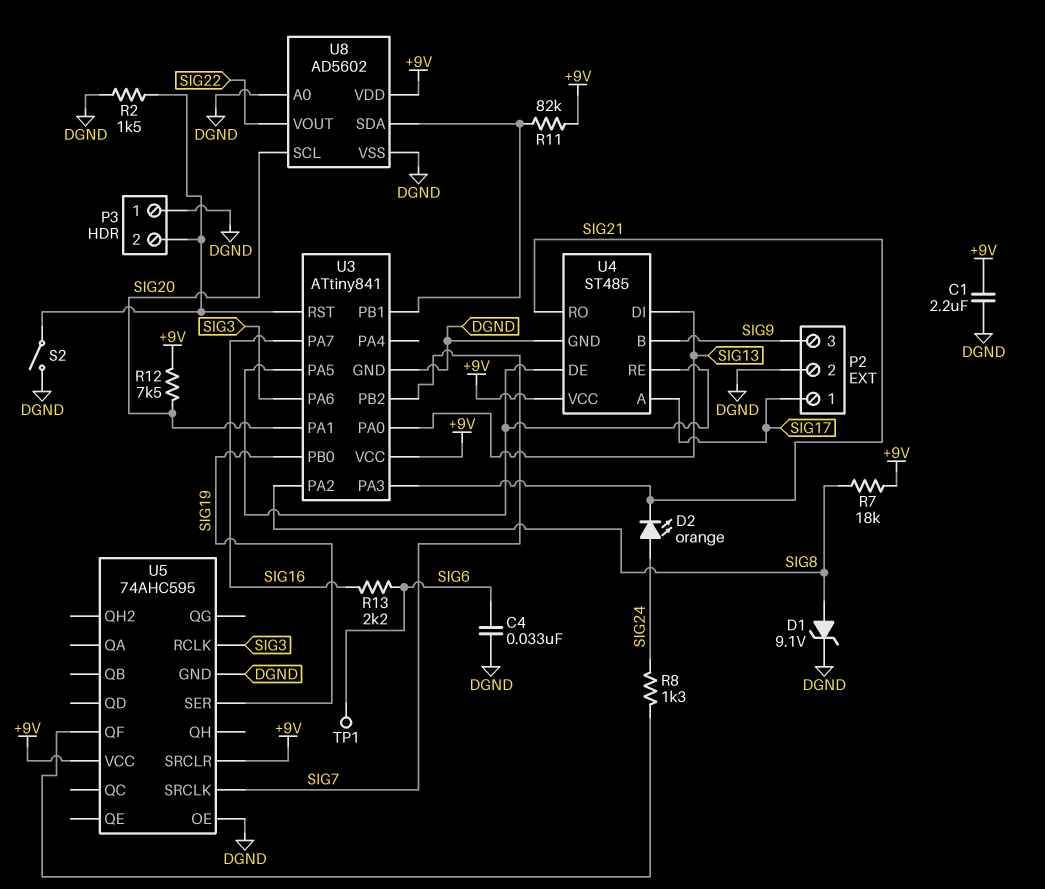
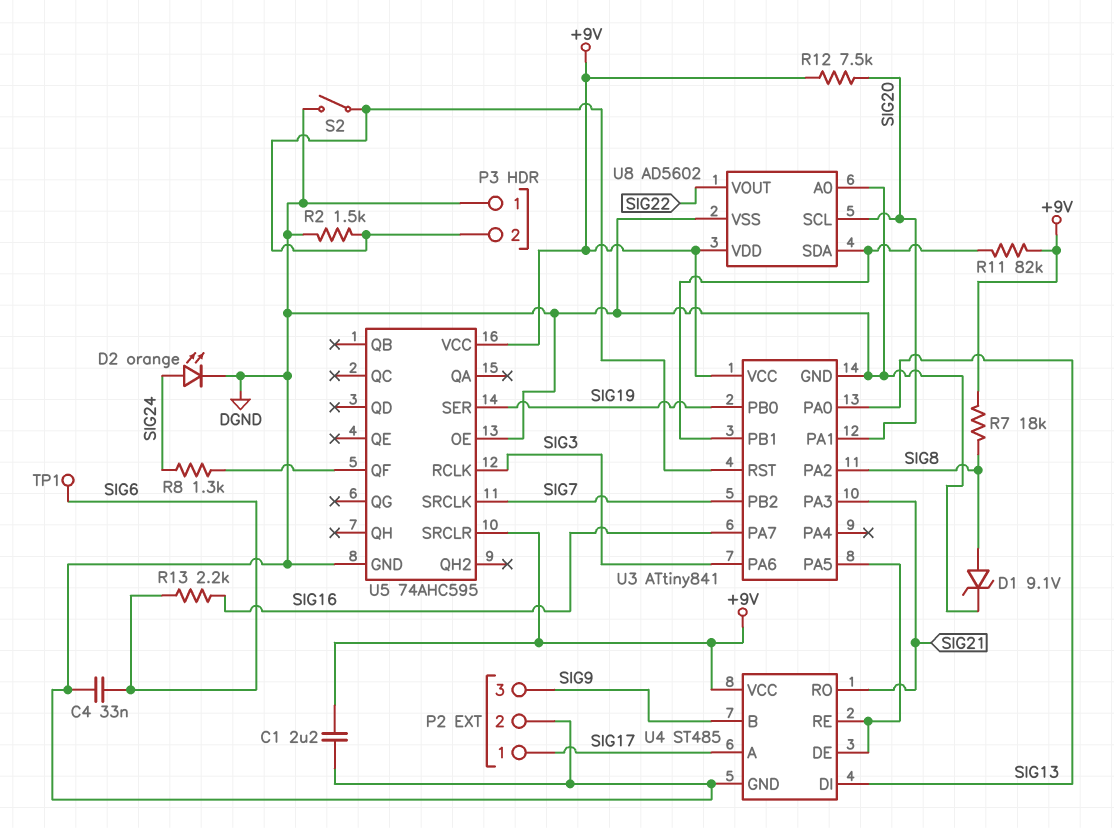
D2: LED orange (A SIG24, K SIG21) -> LED orange (A SIG24, K DGND)

